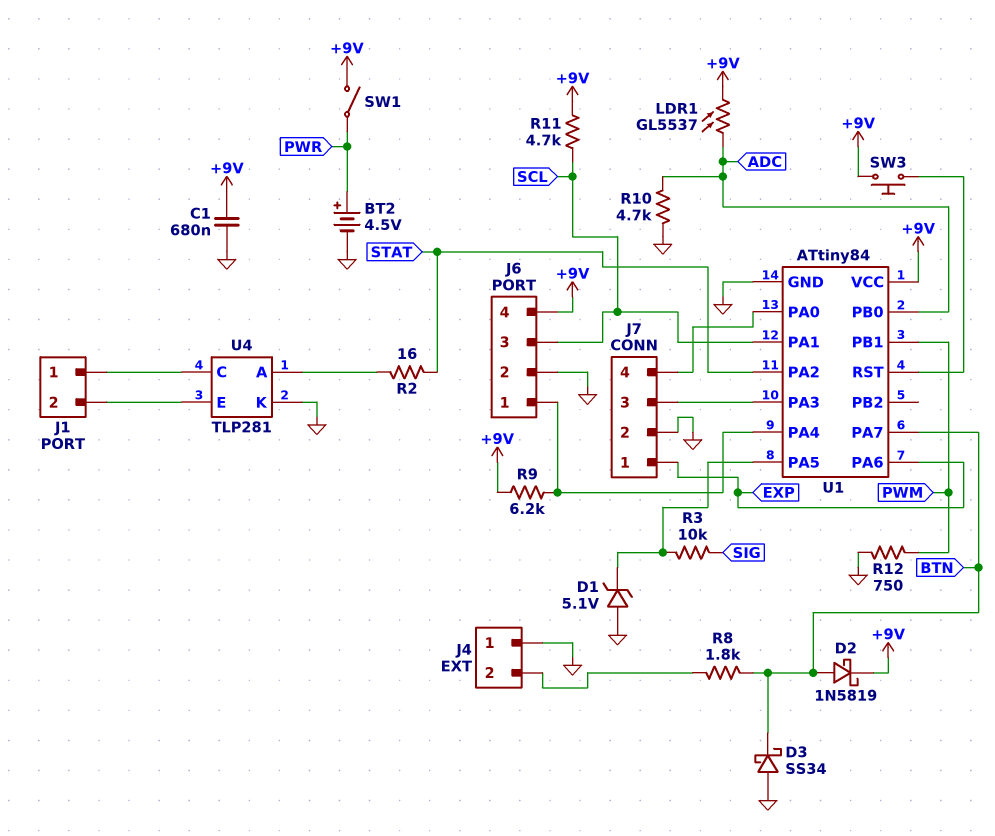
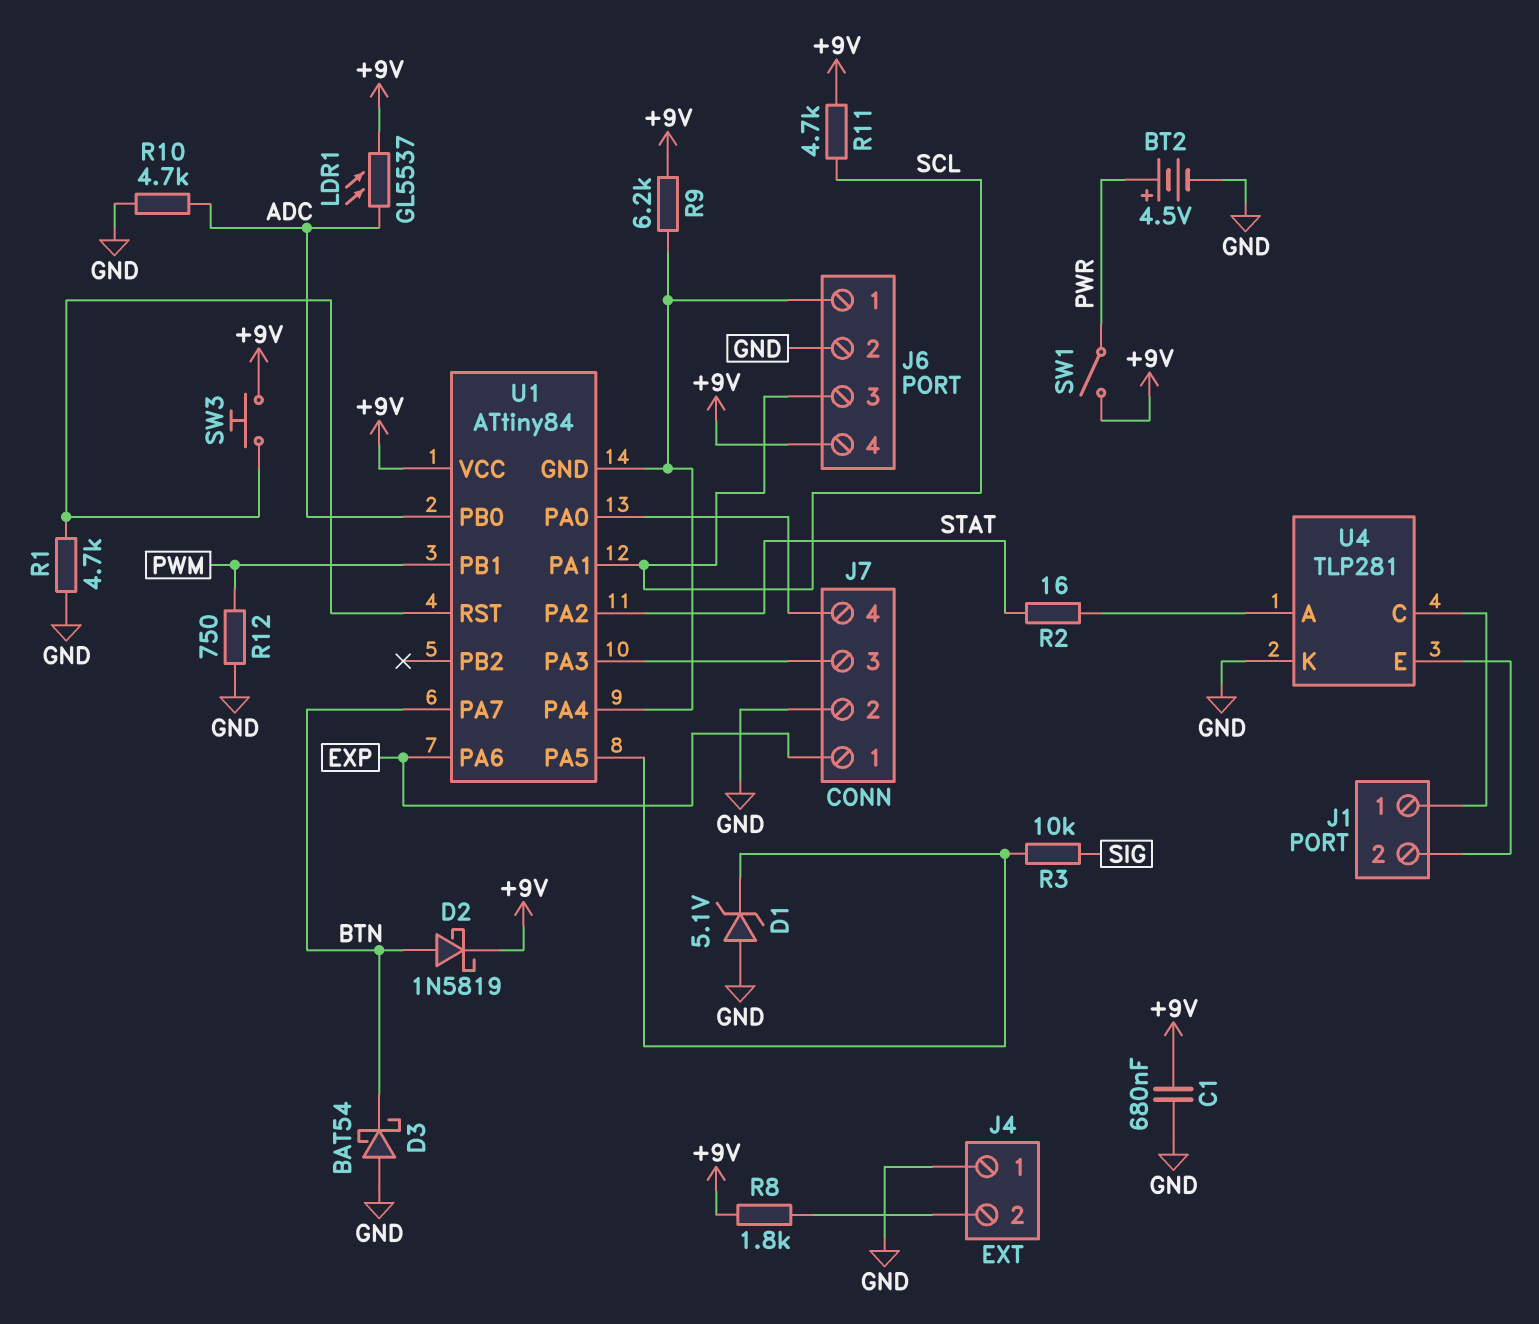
D3: schottky SS34 (A GND, K BTN) -> schottky BAT54 (A GND, K BTN)
R1: none -> 4.7k (GND, U1/RST)
R8: 1.8k (BTN, J4/2) -> 1.8k (+9V, J4/2)
U1 pin GND: GND -> J6/1

